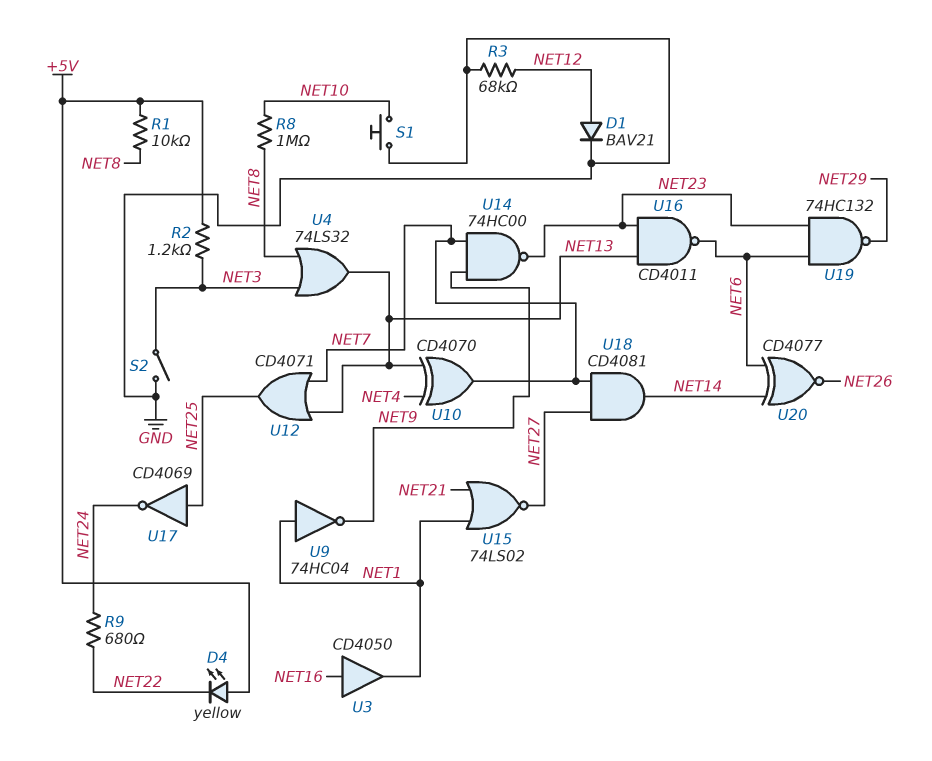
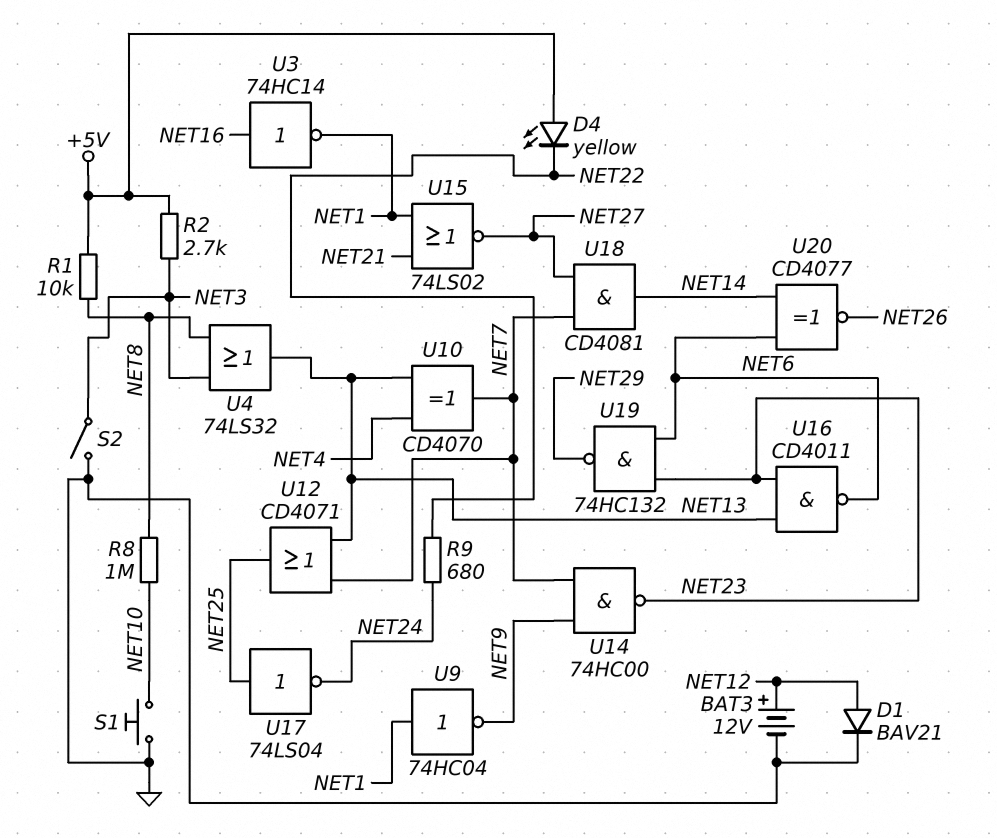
BAT3: none -> 12V (plus NET12, minus GND)
R2: 1.2k (+5V, NET3) -> 2.7k (+5V, NET3)
R3: 68k (GND, NET12) -> none
U3: buffer CD4050 (in NET16, out NET1) -> NOT 74HC14 (in NET16, out NET1)
U17: NOT CD4069 (in NET25, out NET24) -> NOT 74LS04 (in NET25, out NET24)

